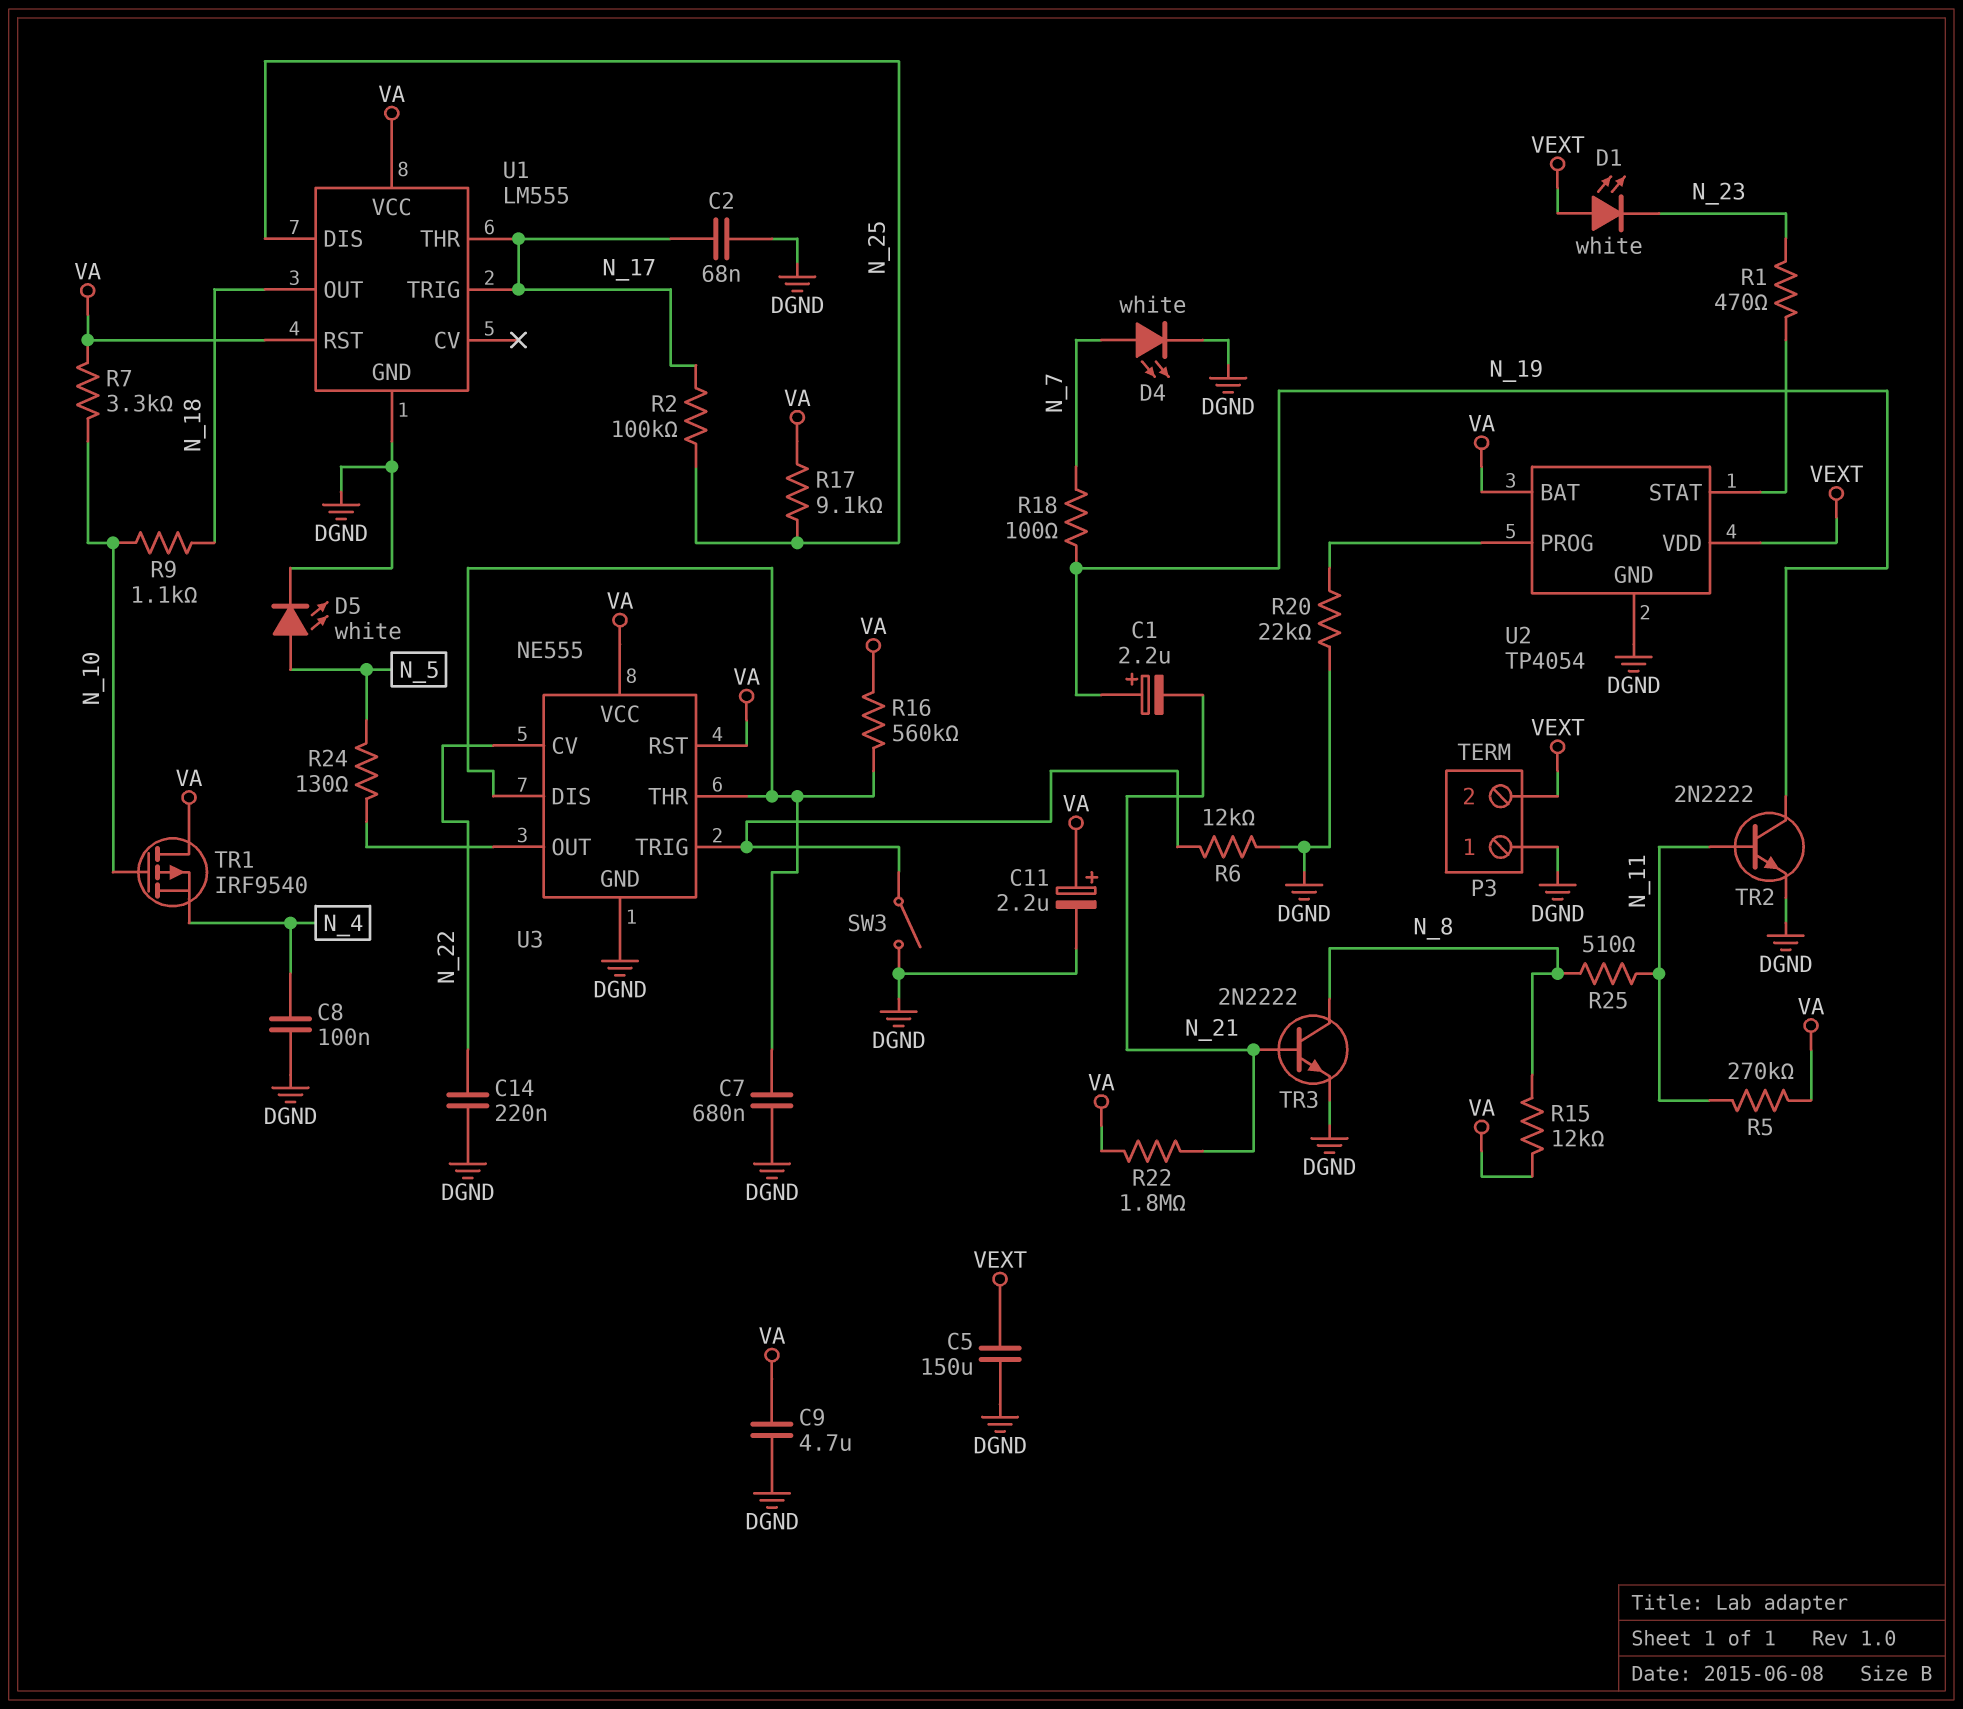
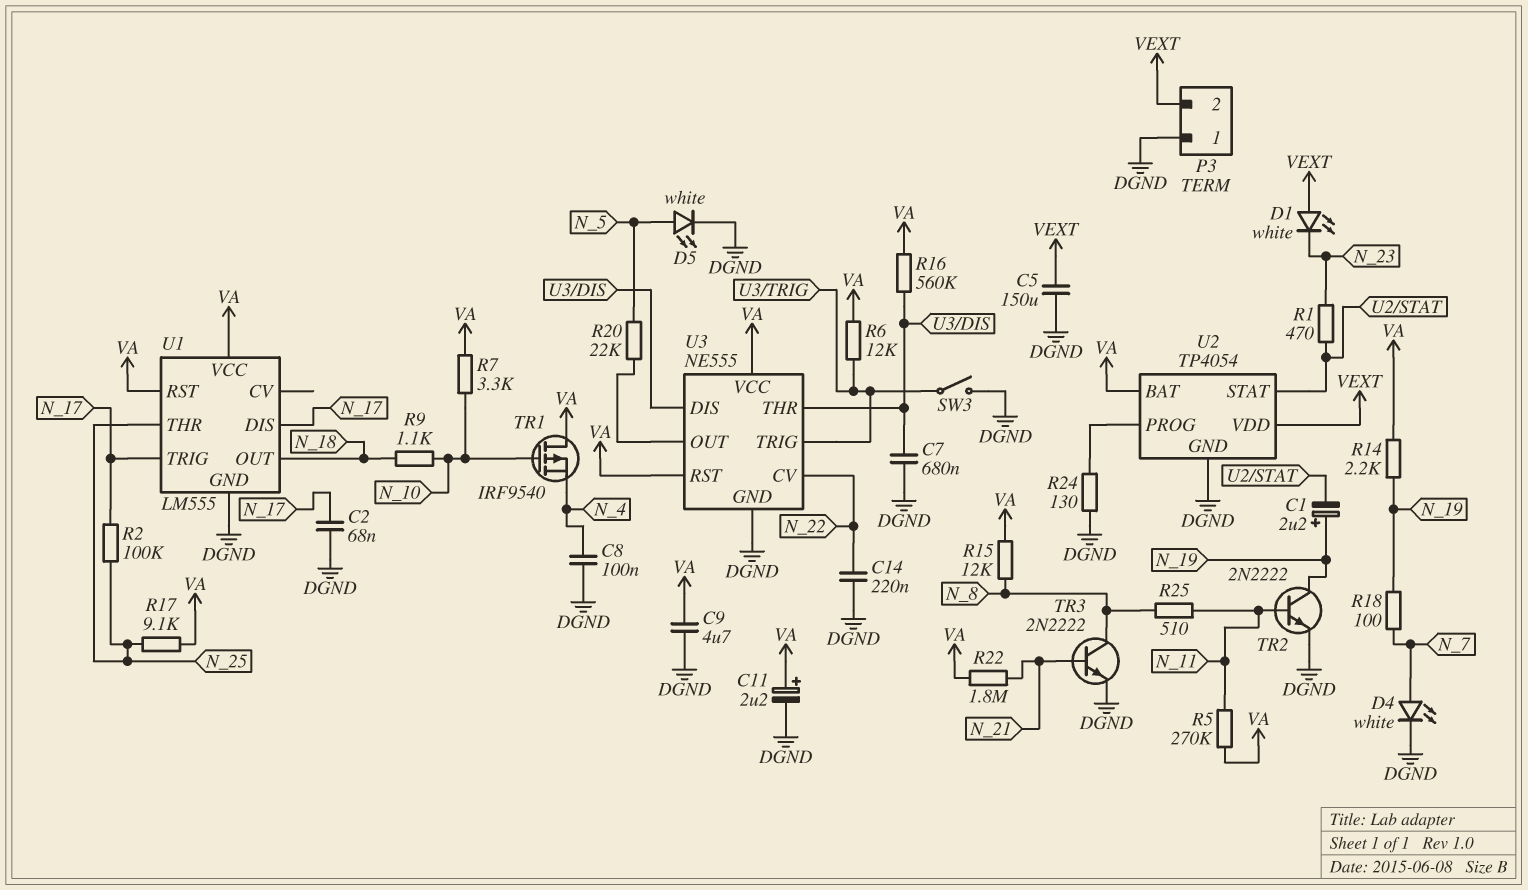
C1: 2.2uF (plus N_19, minus N_21) -> 2.2uF (plus N_19, minus U2/STAT)
R6: 12k (DGND, U3/TRIG) -> 12k (U3/TRIG, VA)
R14: none -> 2.2k (N_19, VA)
R20: 22k (DGND, U2/PROG) -> 22k (N_5, U3/OUT)
R24: 130 (N_5, U3/OUT) -> 130 (DGND, U2/PROG)
U1 pin DIS: N_25 -> N_17
U1 pin THR: N_17 -> N_25

